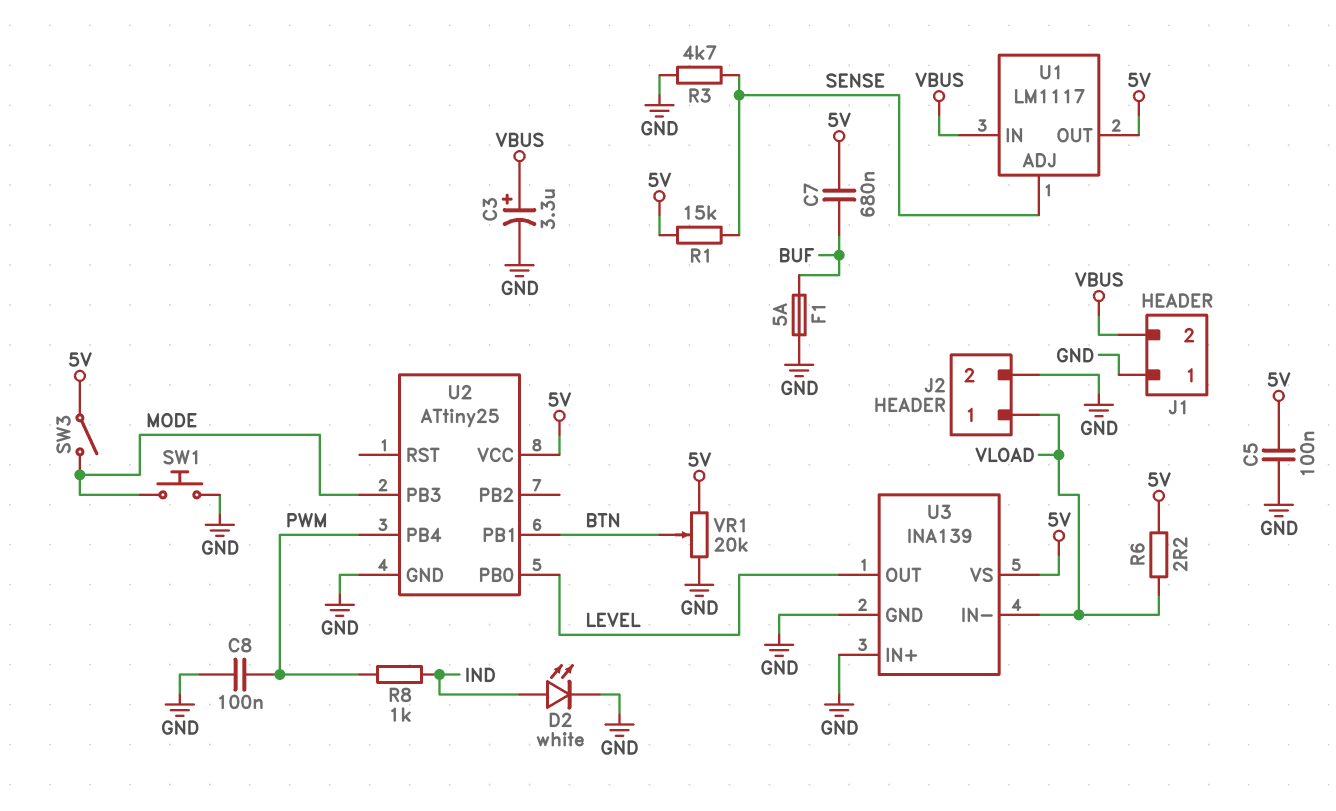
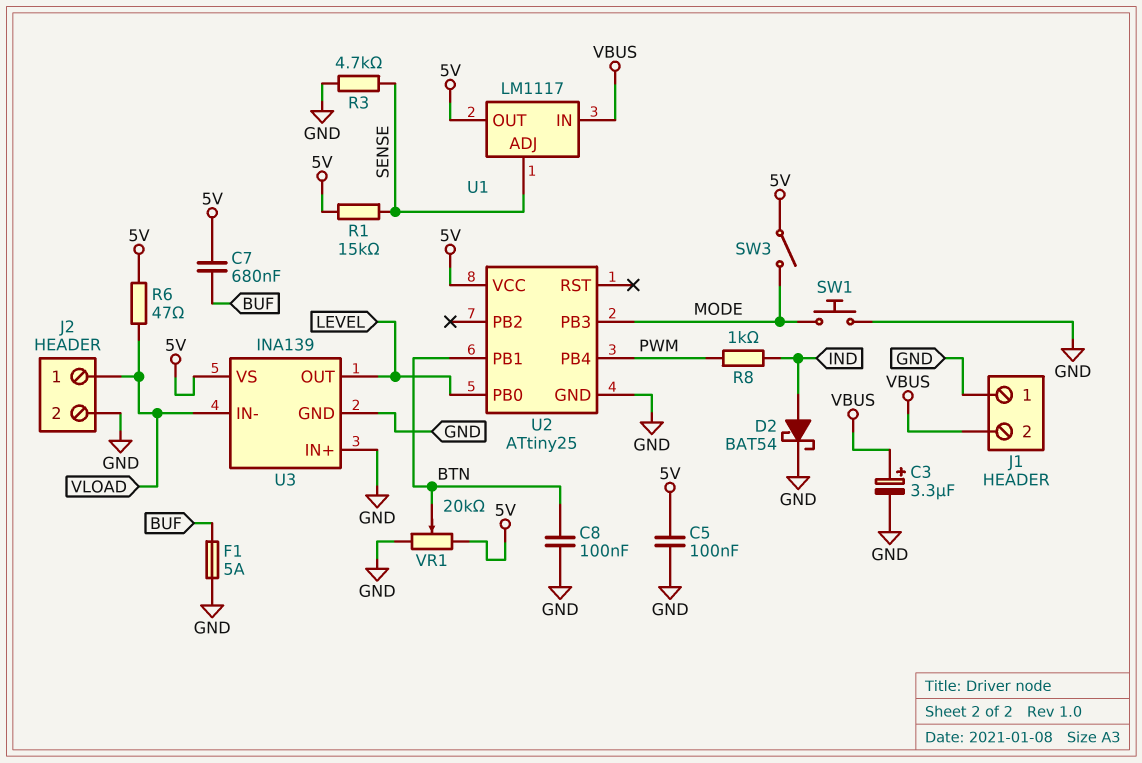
C8: 100nF (GND, PWM) -> 100nF (BTN, GND)
D2: LED white (A IND, K GND) -> schottky BAT54 (A IND, K GND)
R6: 2.2 (5V, VLOAD) -> 47 (5V, VLOAD)

